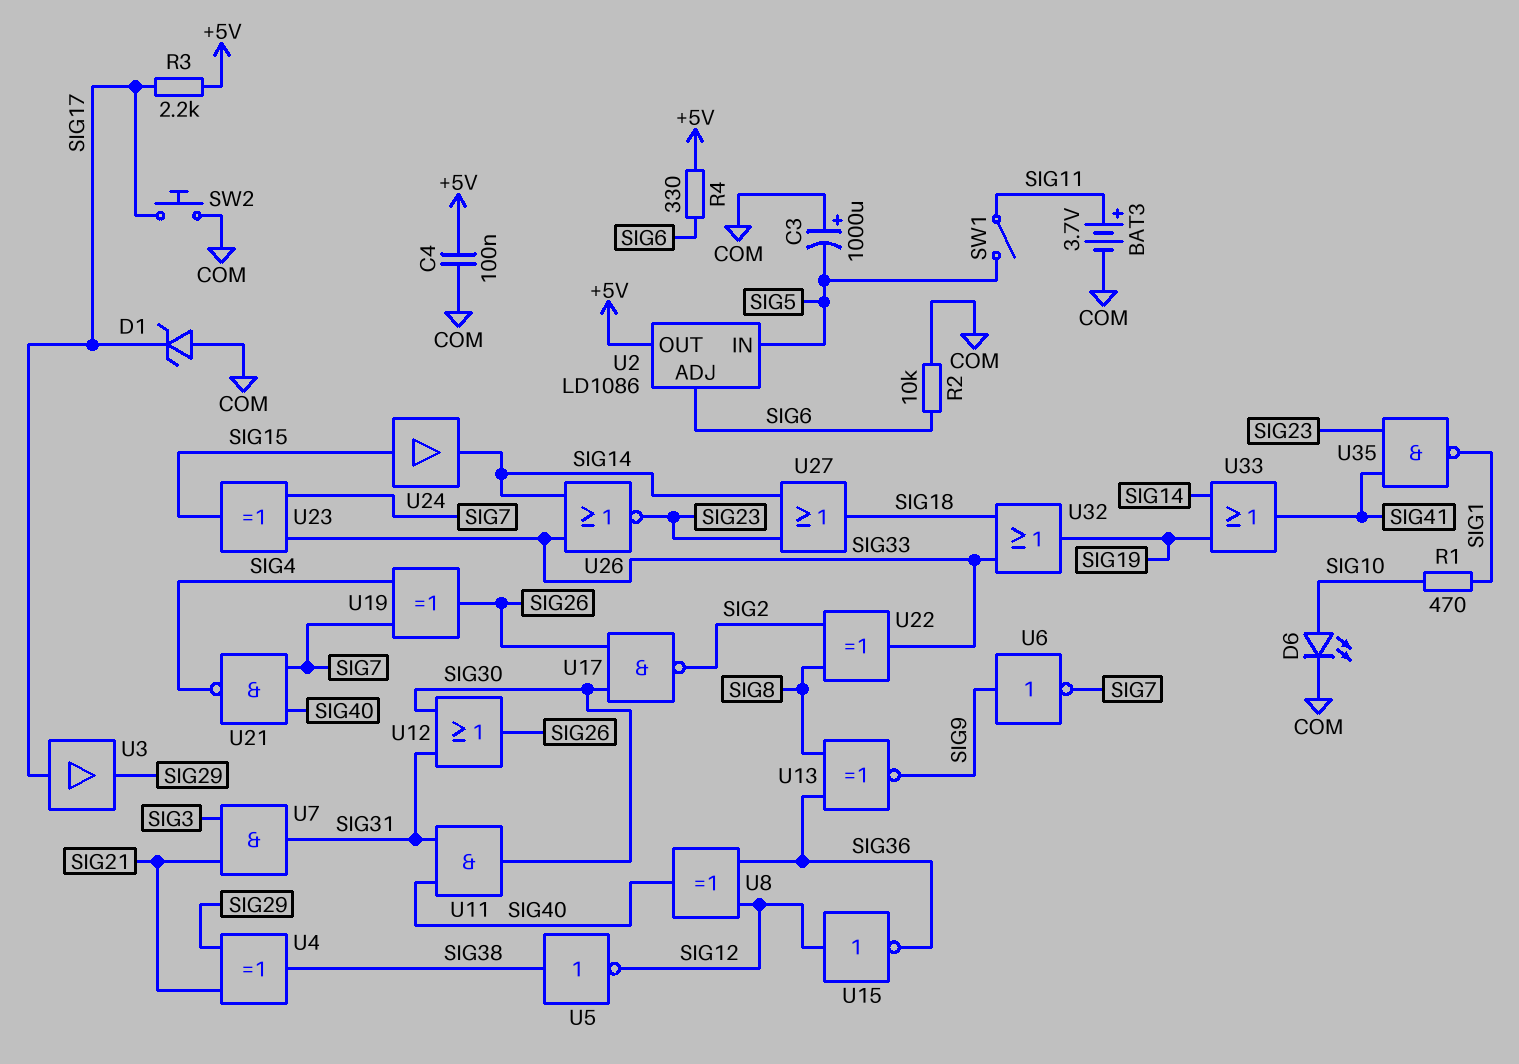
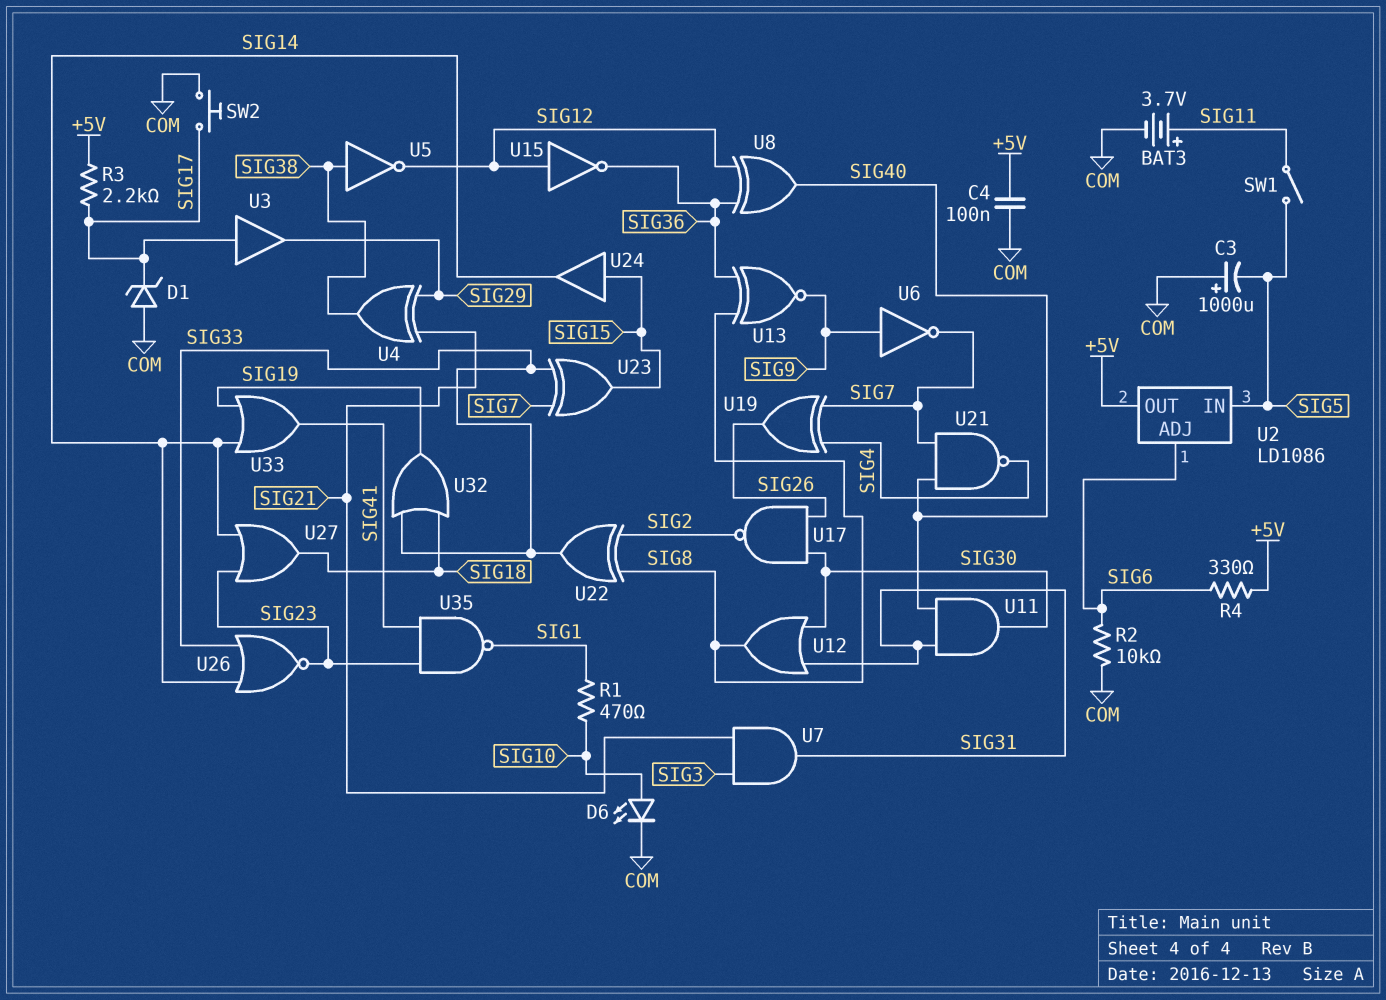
U12: OR (in SIG30, in SIG31, out SIG26) -> OR (in SIG30, in SIG31, out SIG8)

